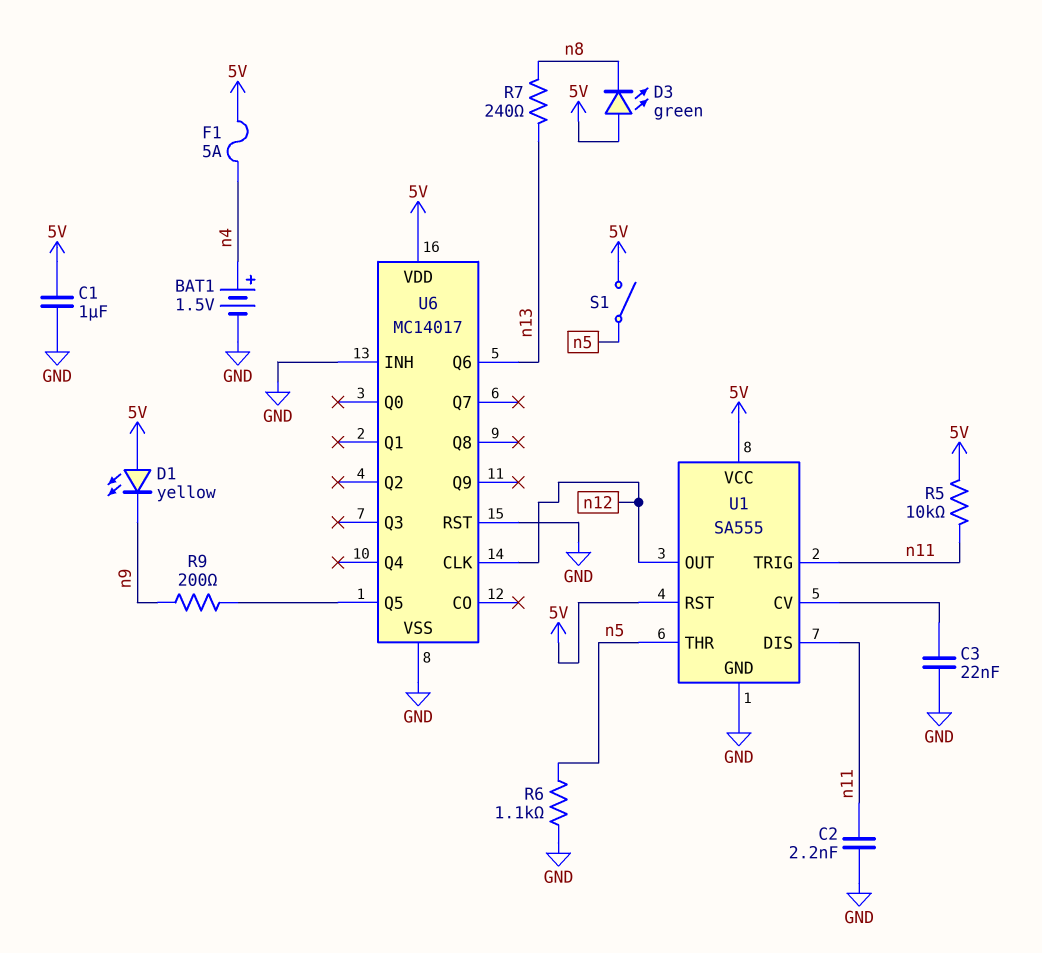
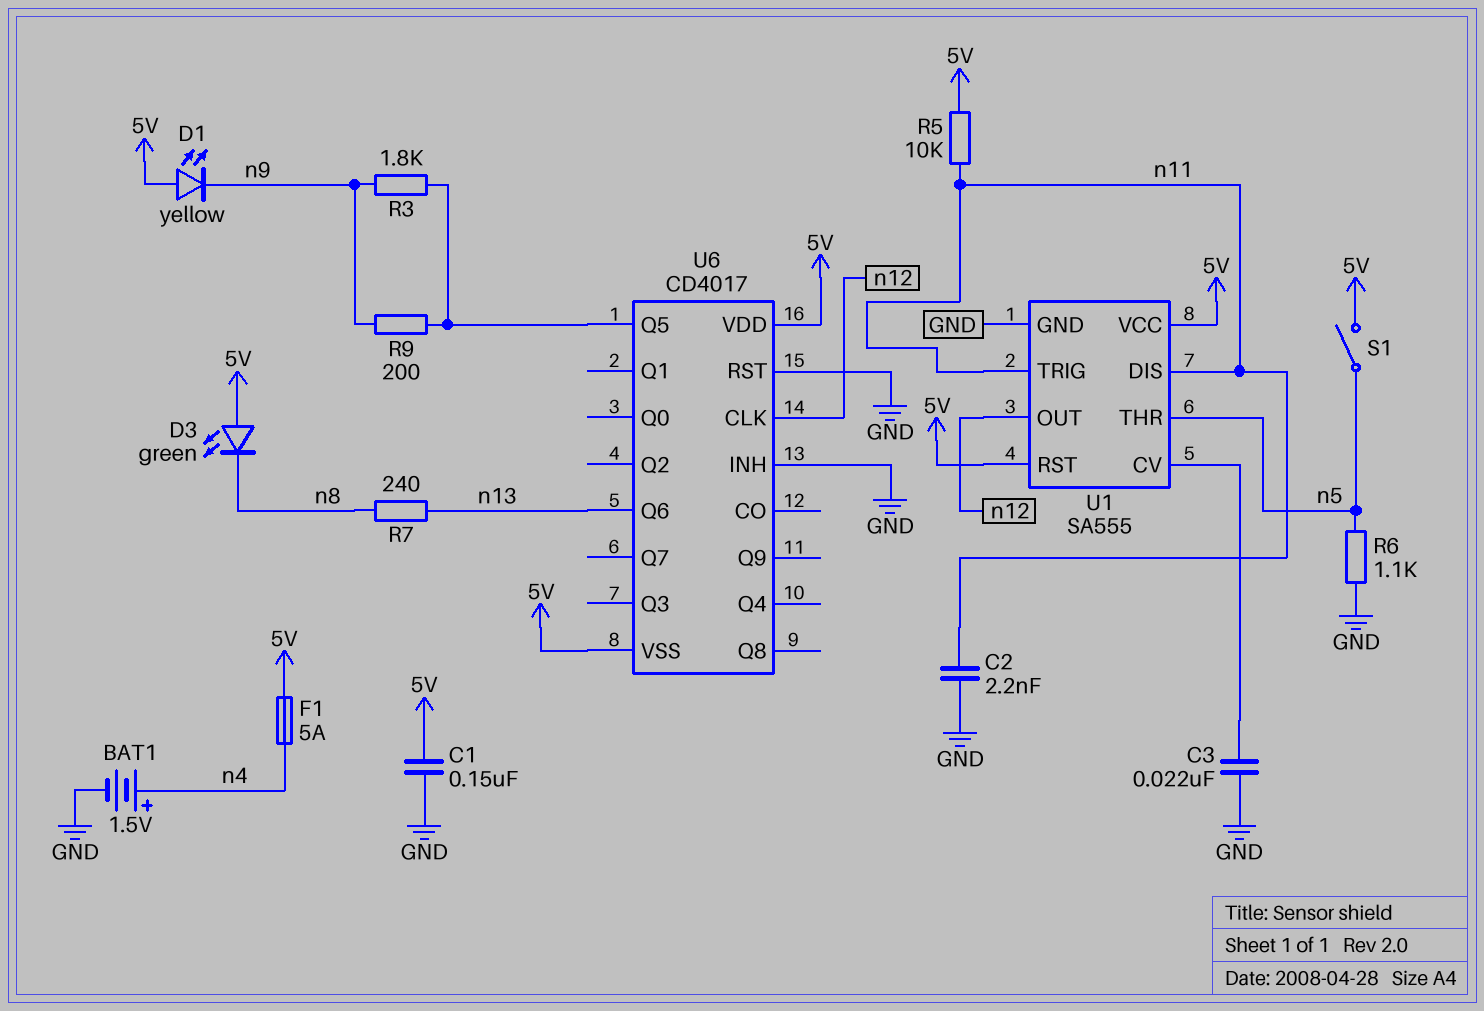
C1: 1uF (5V, GND) -> 150nF (5V, GND)
R3: none -> 1.8k (U6/Q5, n9)
U6: MC14017 -> CD4017
U6 pin VSS: GND -> 5V

